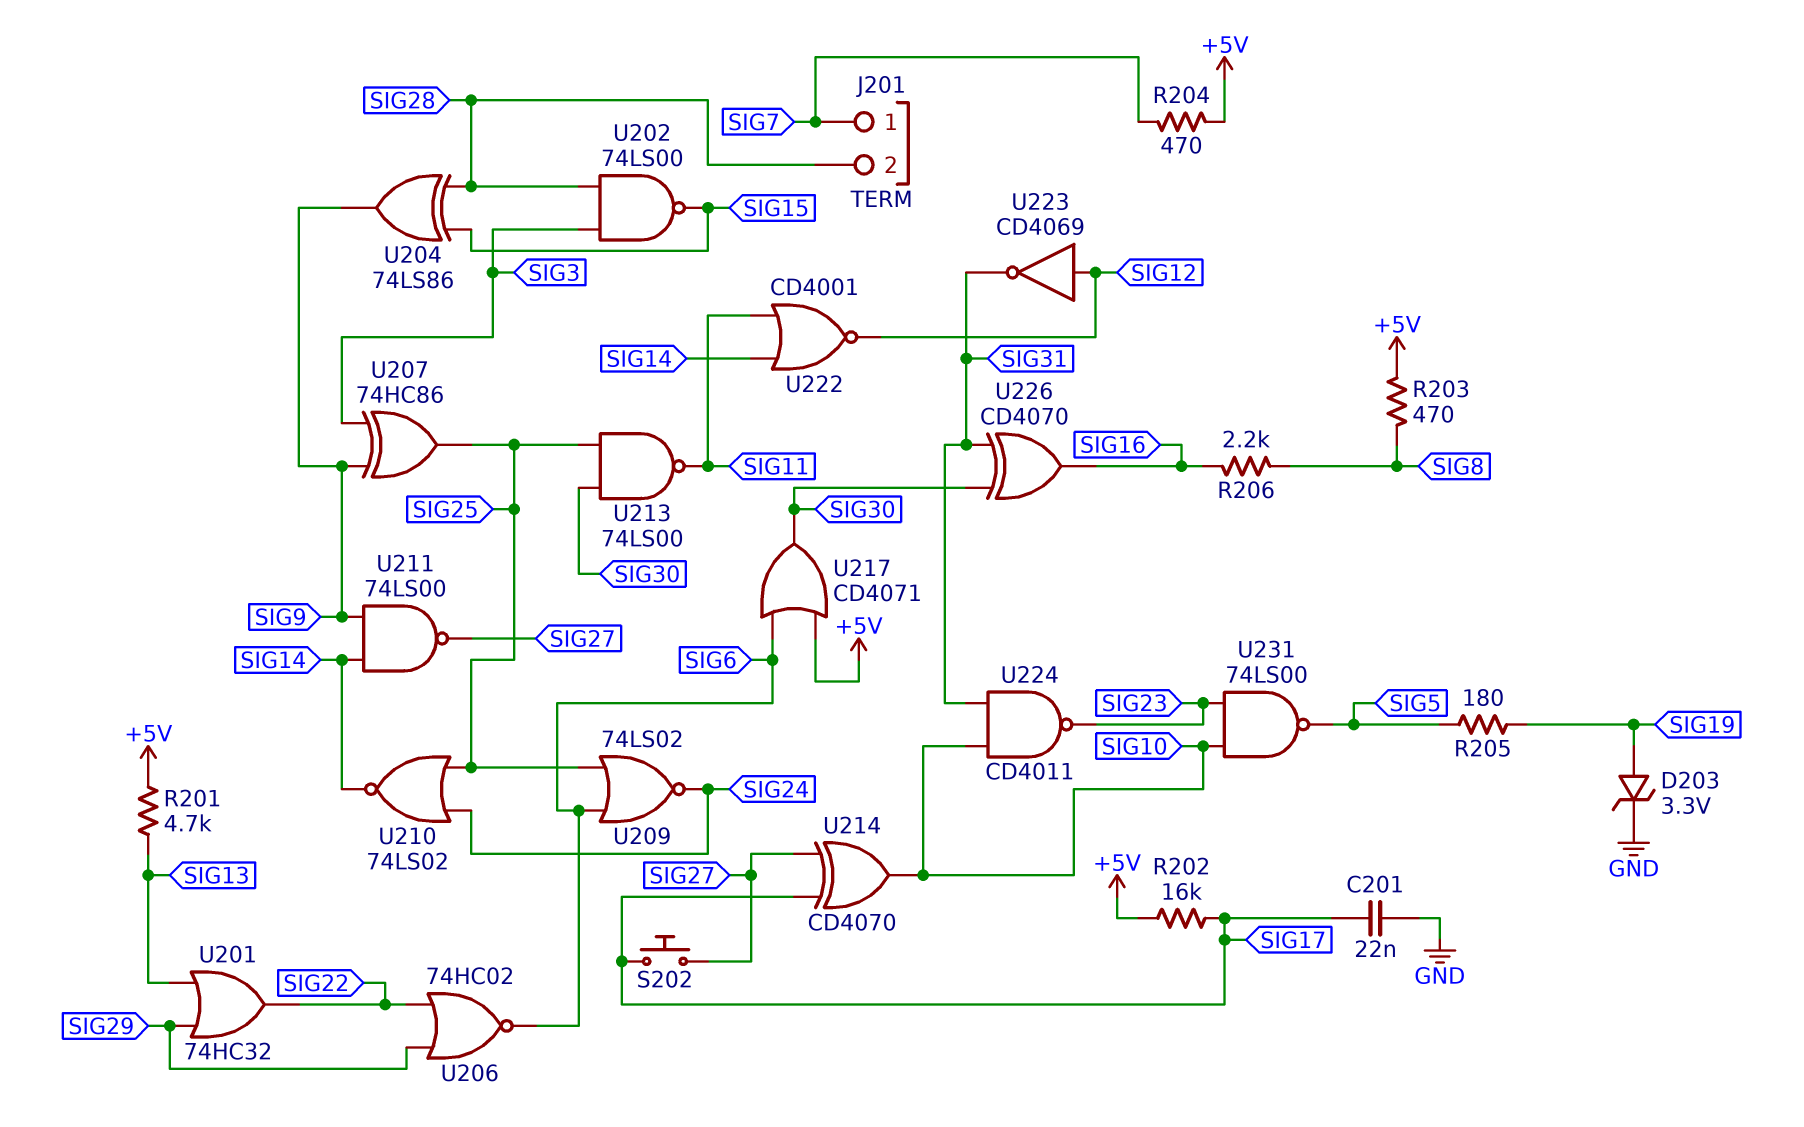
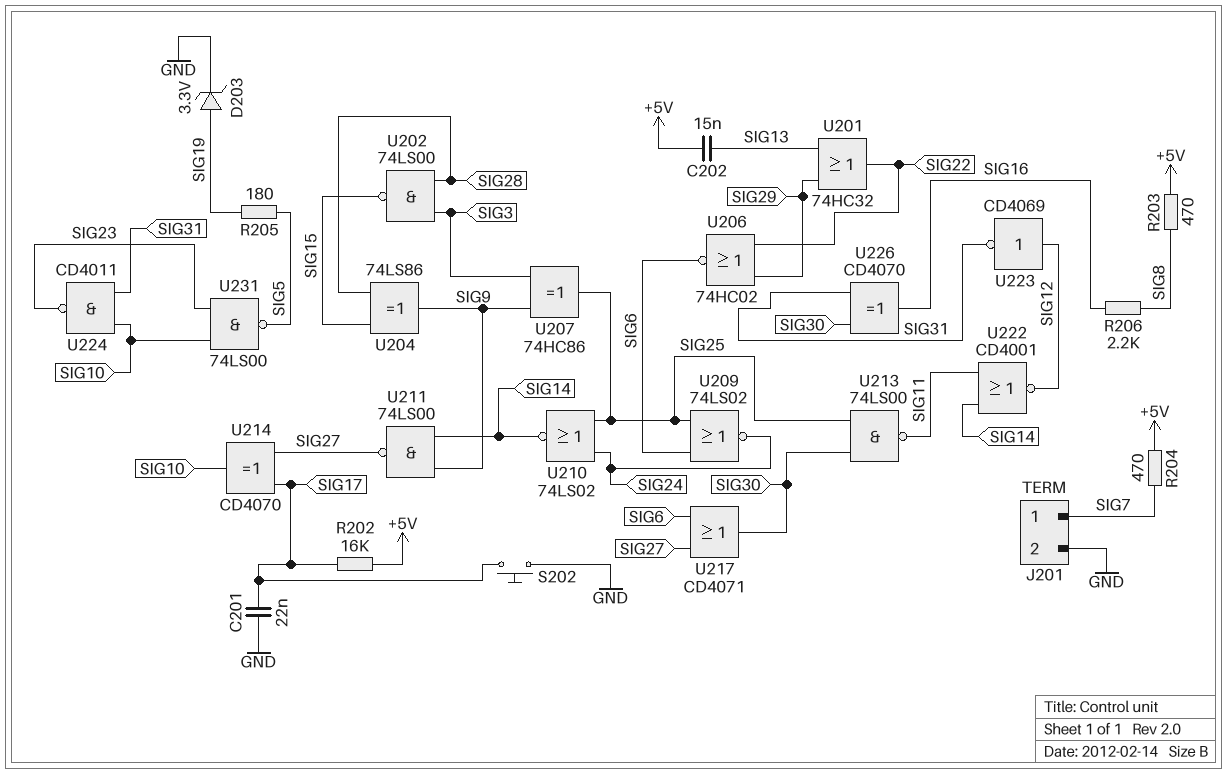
C202: none -> 15nF (+5V, SIG13)
J201 pin 2: SIG28 -> GND
R201: 4.7k (+5V, SIG13) -> none
S202: button (SIG17, SIG27) -> button (GND, SIG17)
U217: OR CD4071 (in +5V, in SIG6, out SIG30) -> OR CD4071 (in SIG6, in SIG27, out SIG30)

